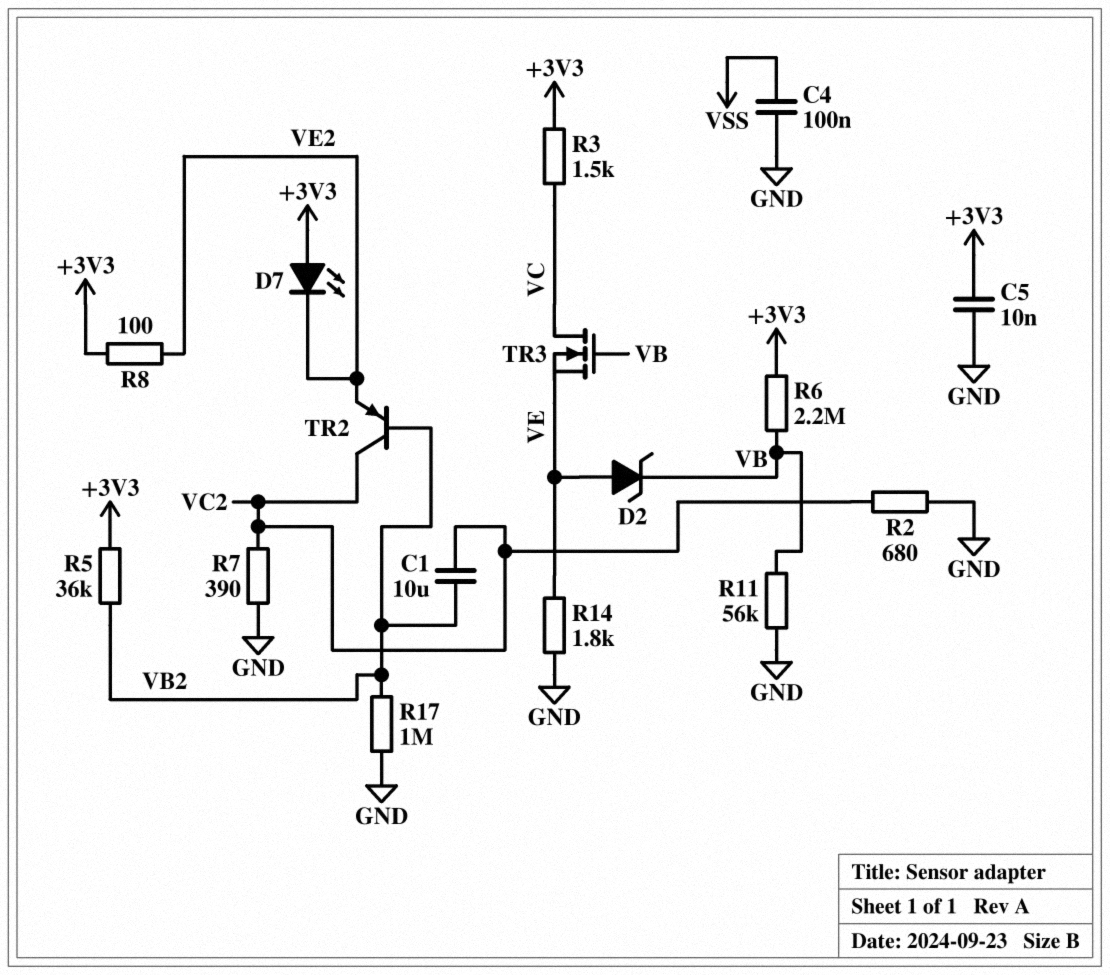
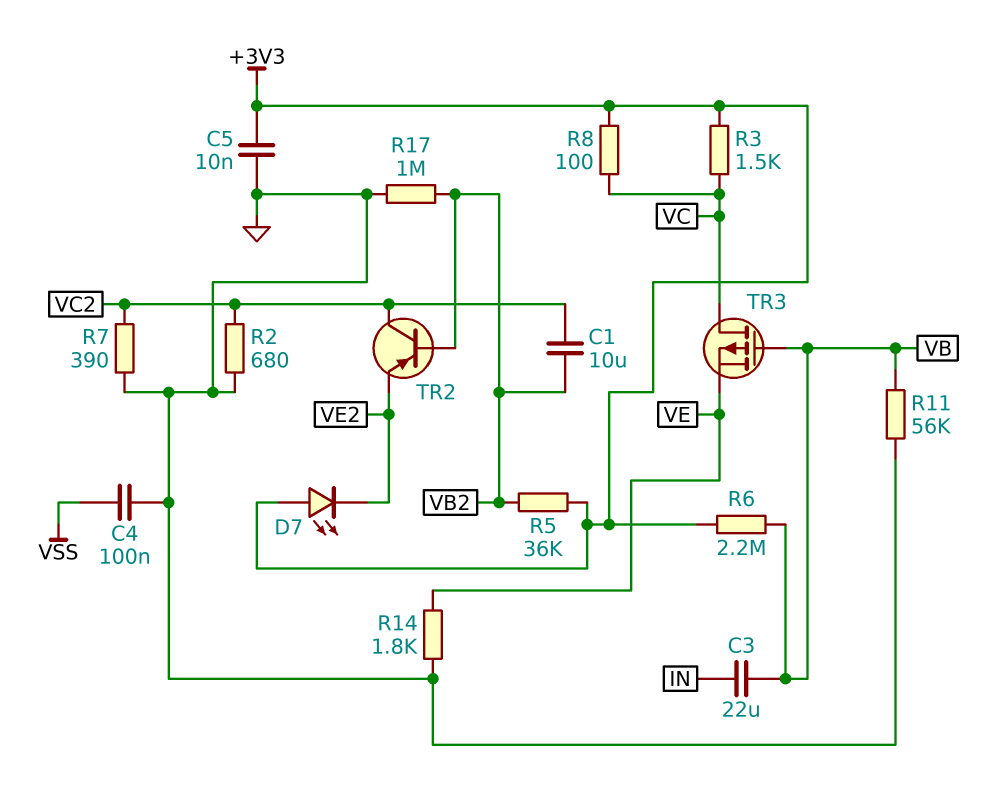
C3: none -> 22uF (IN, VB)
D2: zener (A VE, K VB) -> none
R8: 100 (+3V3, VE2) -> 100 (+3V3, VC)
TR3: NMOS (G VB, D VC, S VE) -> PMOS (G VB, D VC, S VE)

